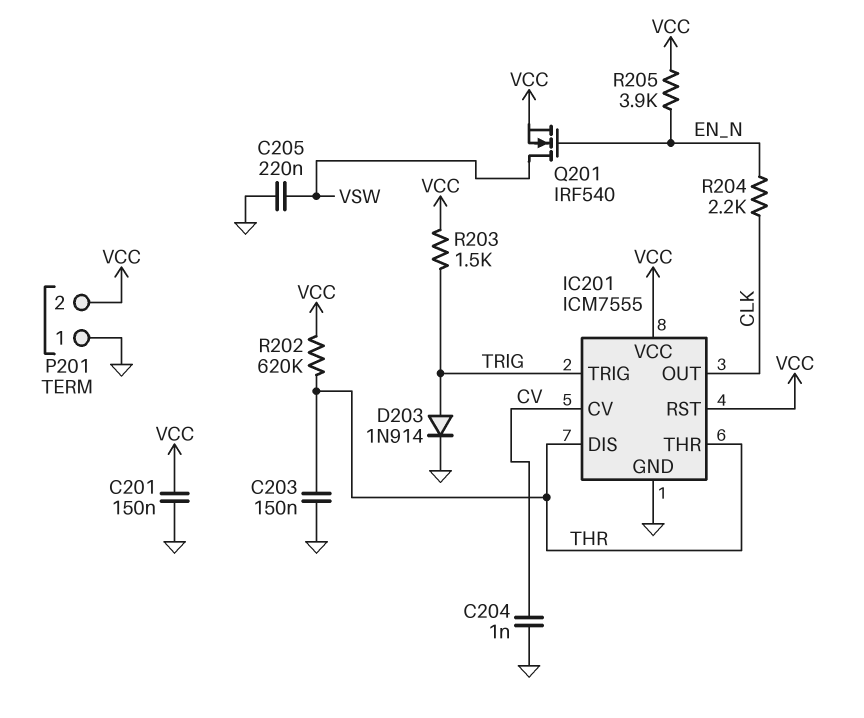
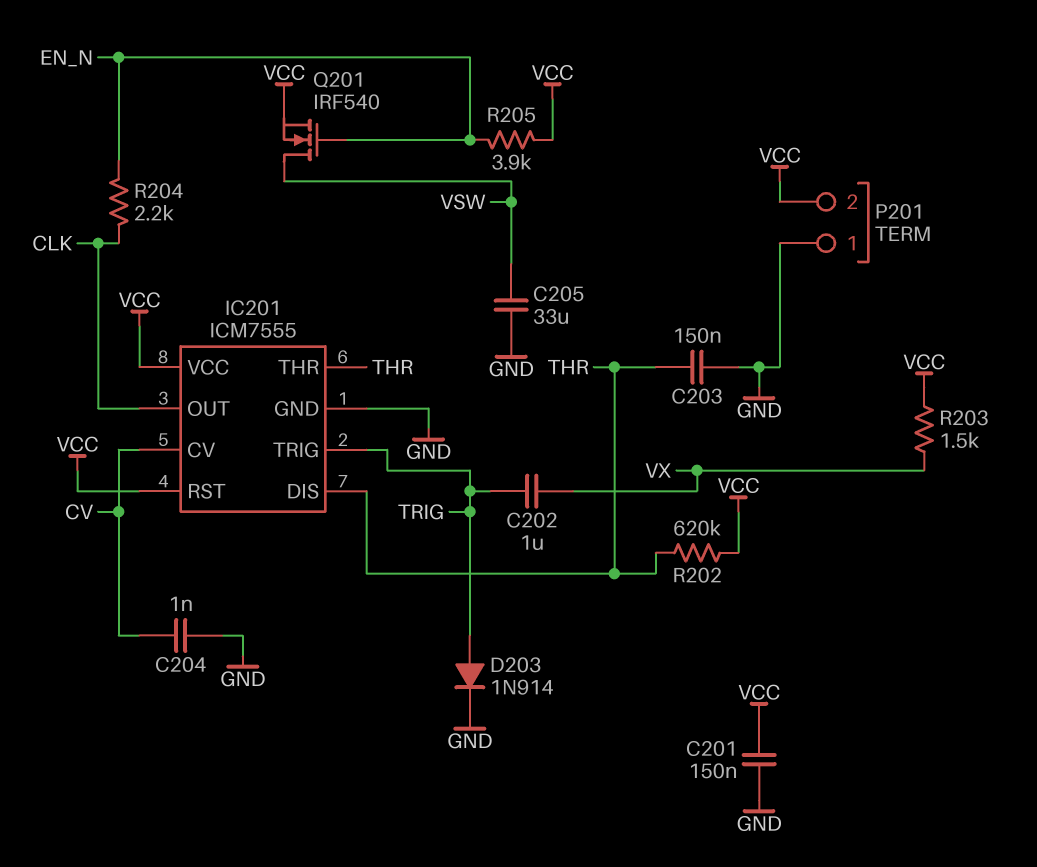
C202: none -> 1uF (TRIG, VX)
C205: 220nF (GND, VSW) -> 33uF (GND, VSW)
R203: 1.5k (TRIG, VCC) -> 1.5k (VCC, VX)

